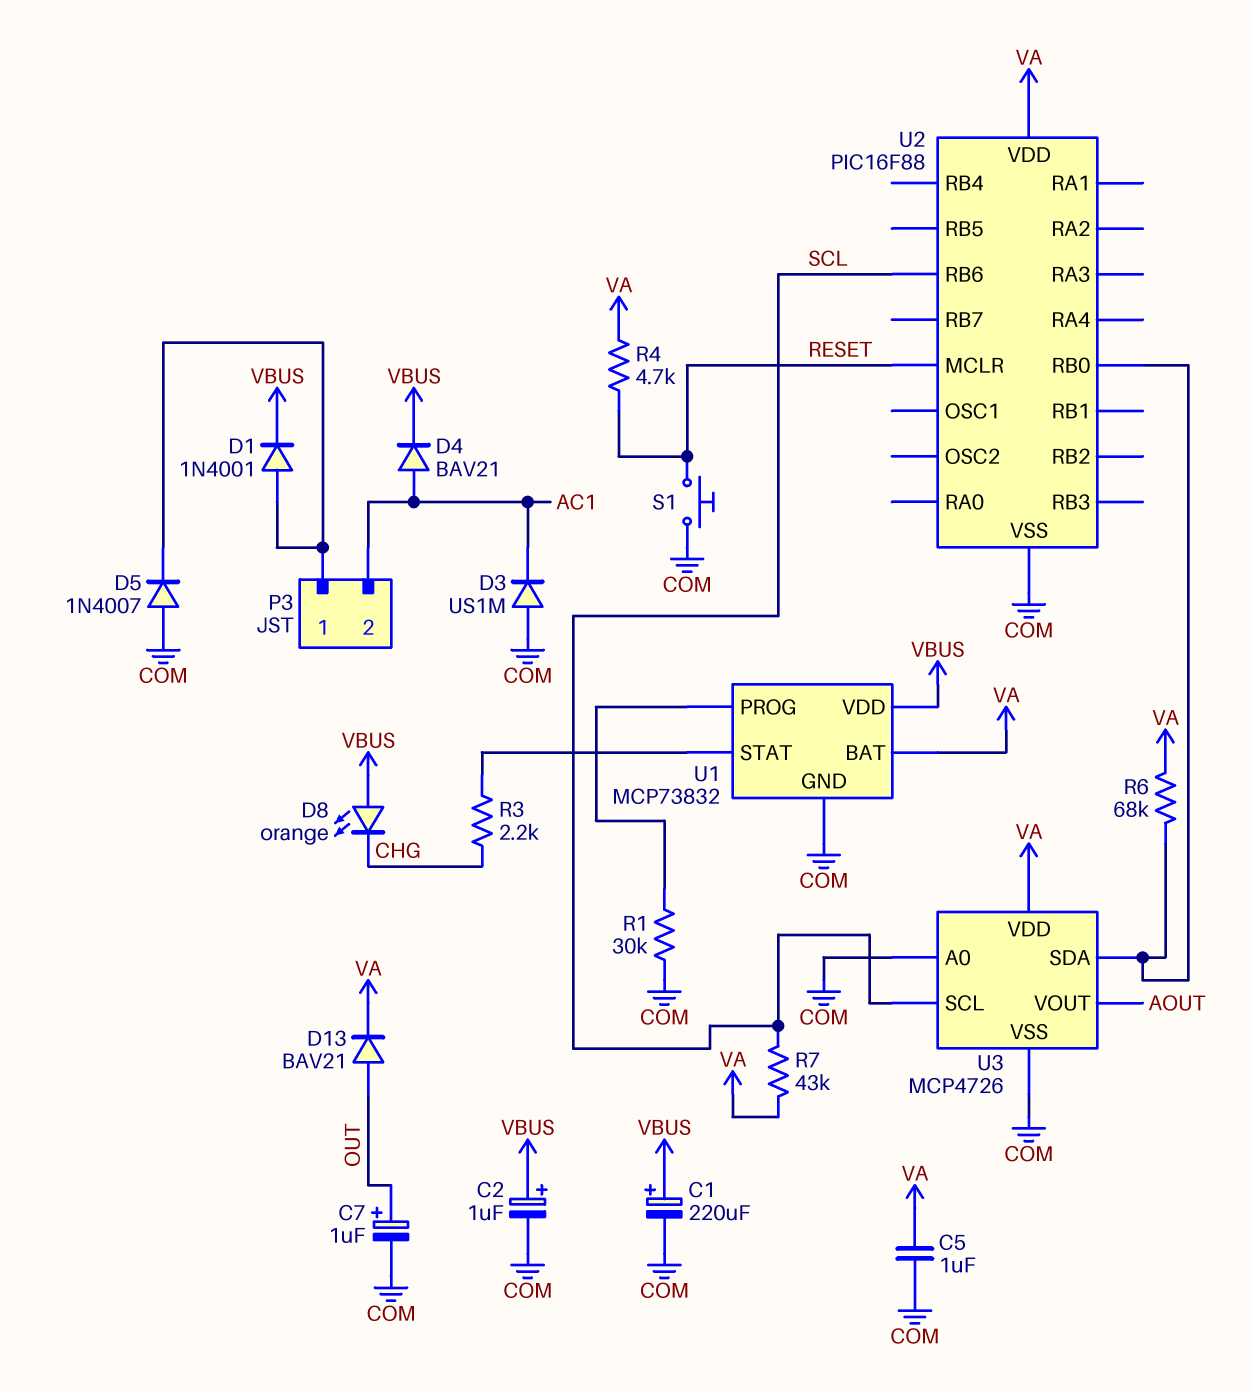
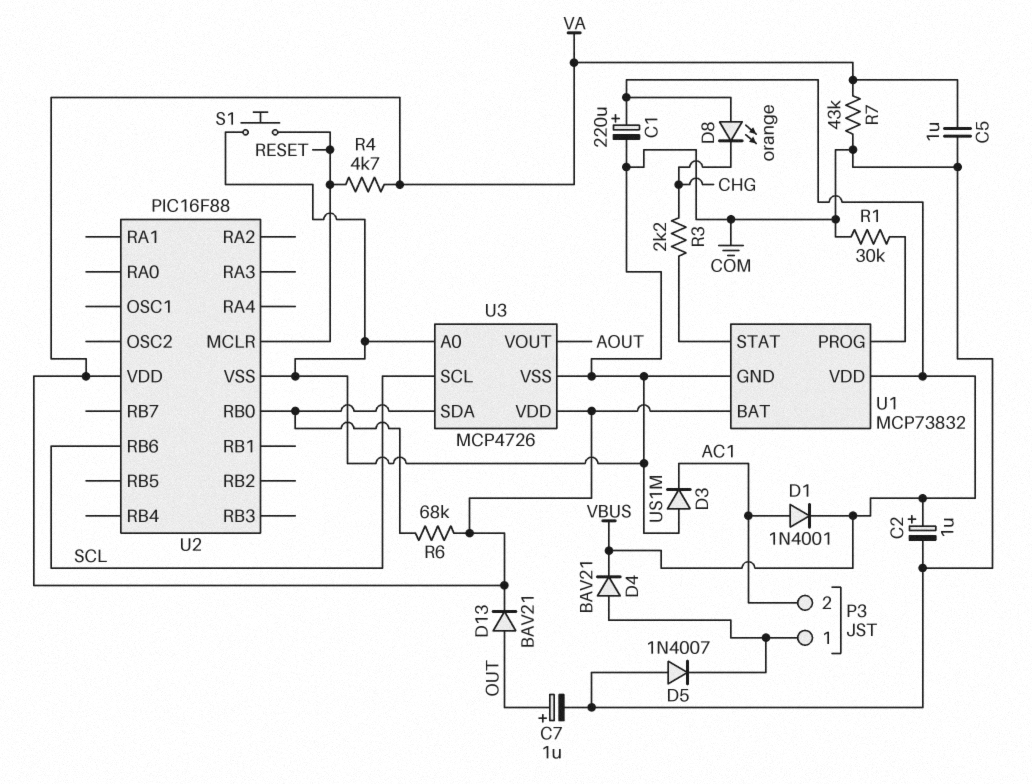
D1: diode 1N4001 (A P3/1, K VBUS) -> diode 1N4001 (A AC1, K VBUS)
D4: diode BAV21 (A AC1, K VBUS) -> diode BAV21 (A P3/1, K VBUS)
R7: 43k (SCL, VA) -> 43k (COM, VA)

